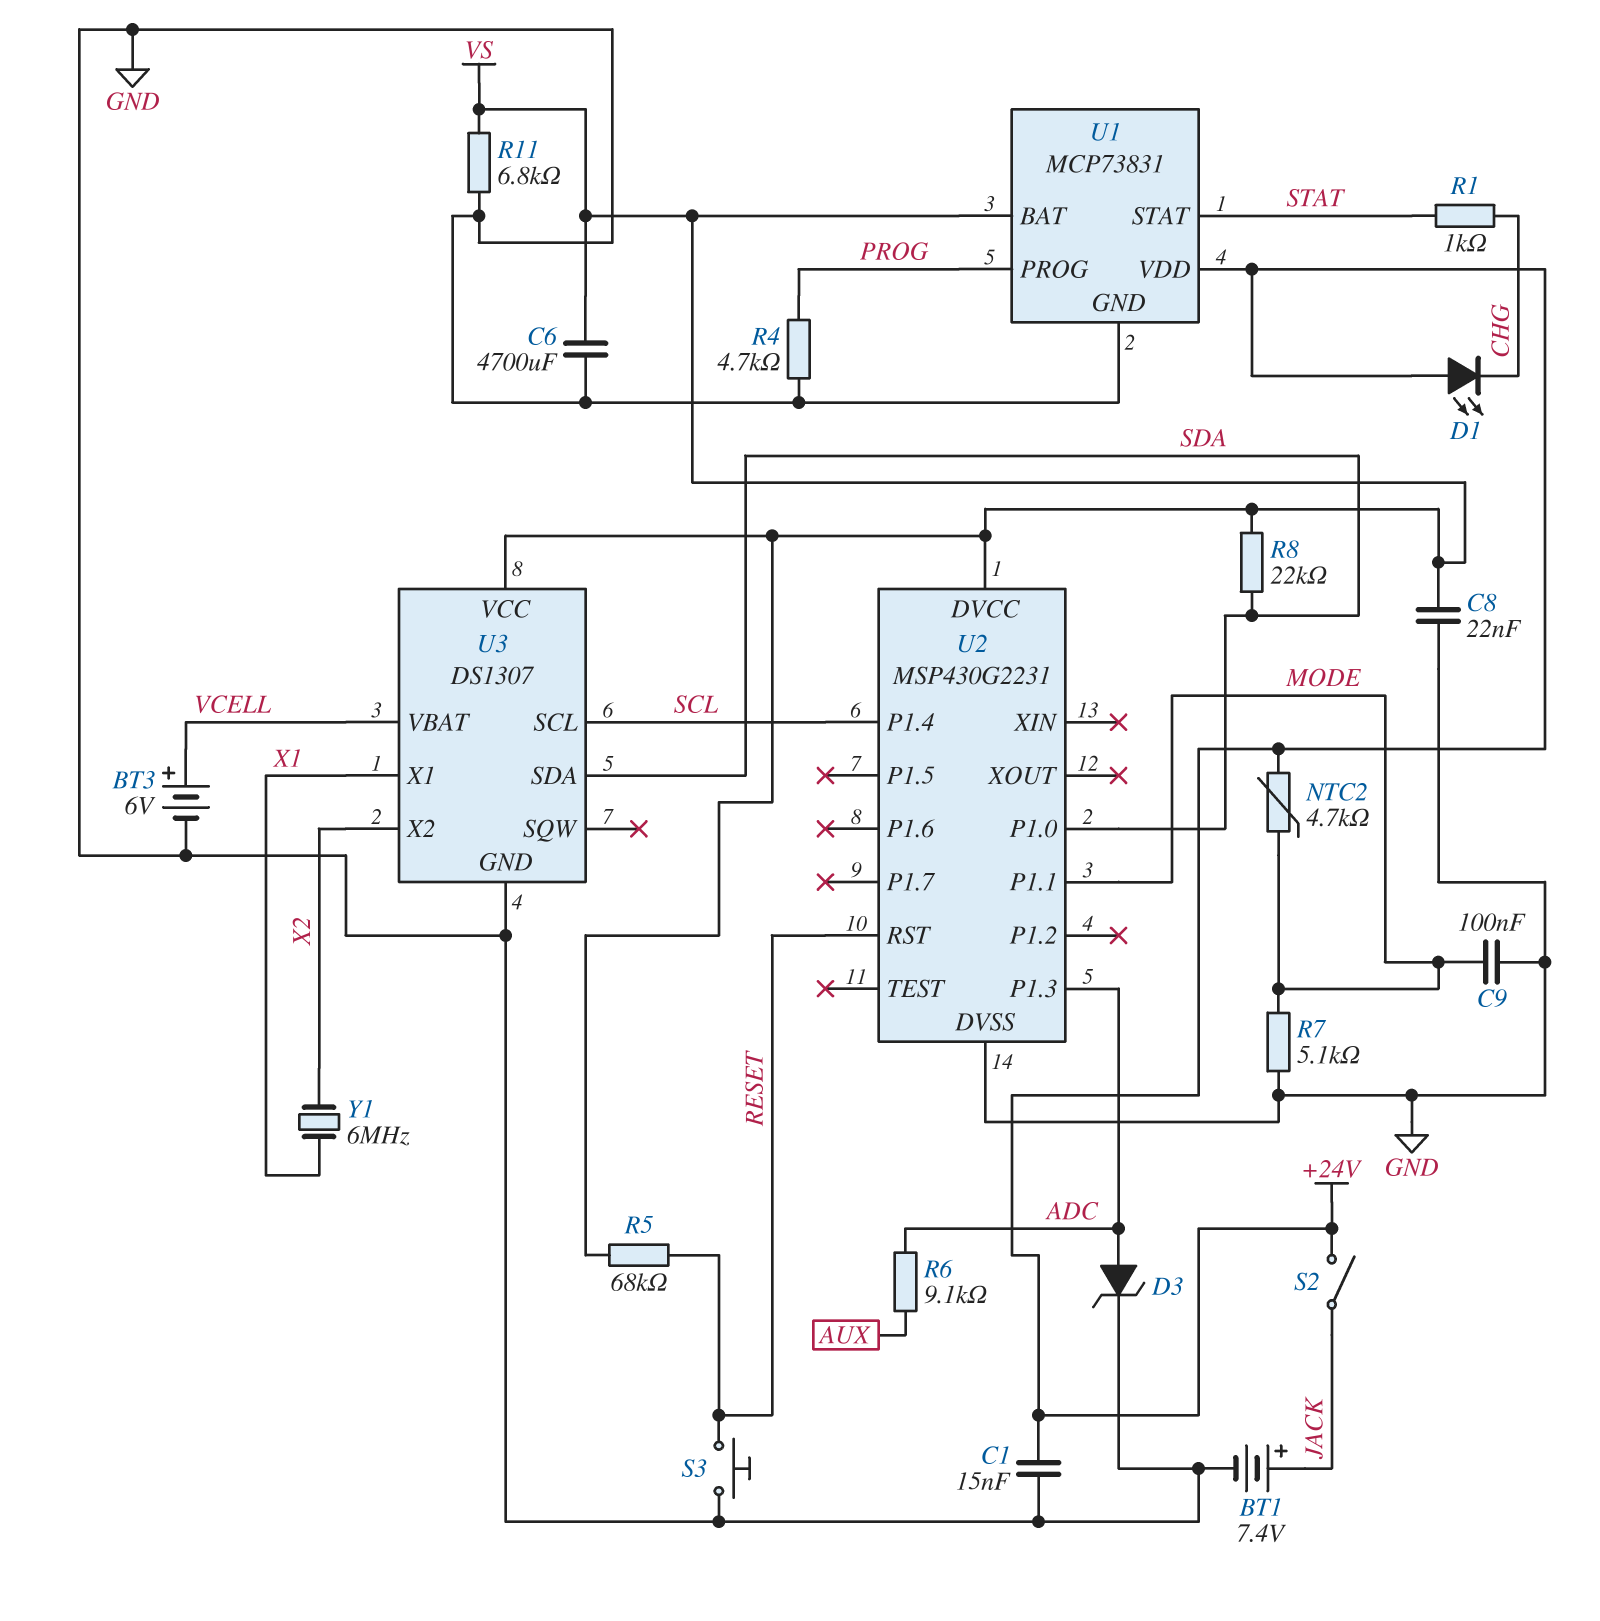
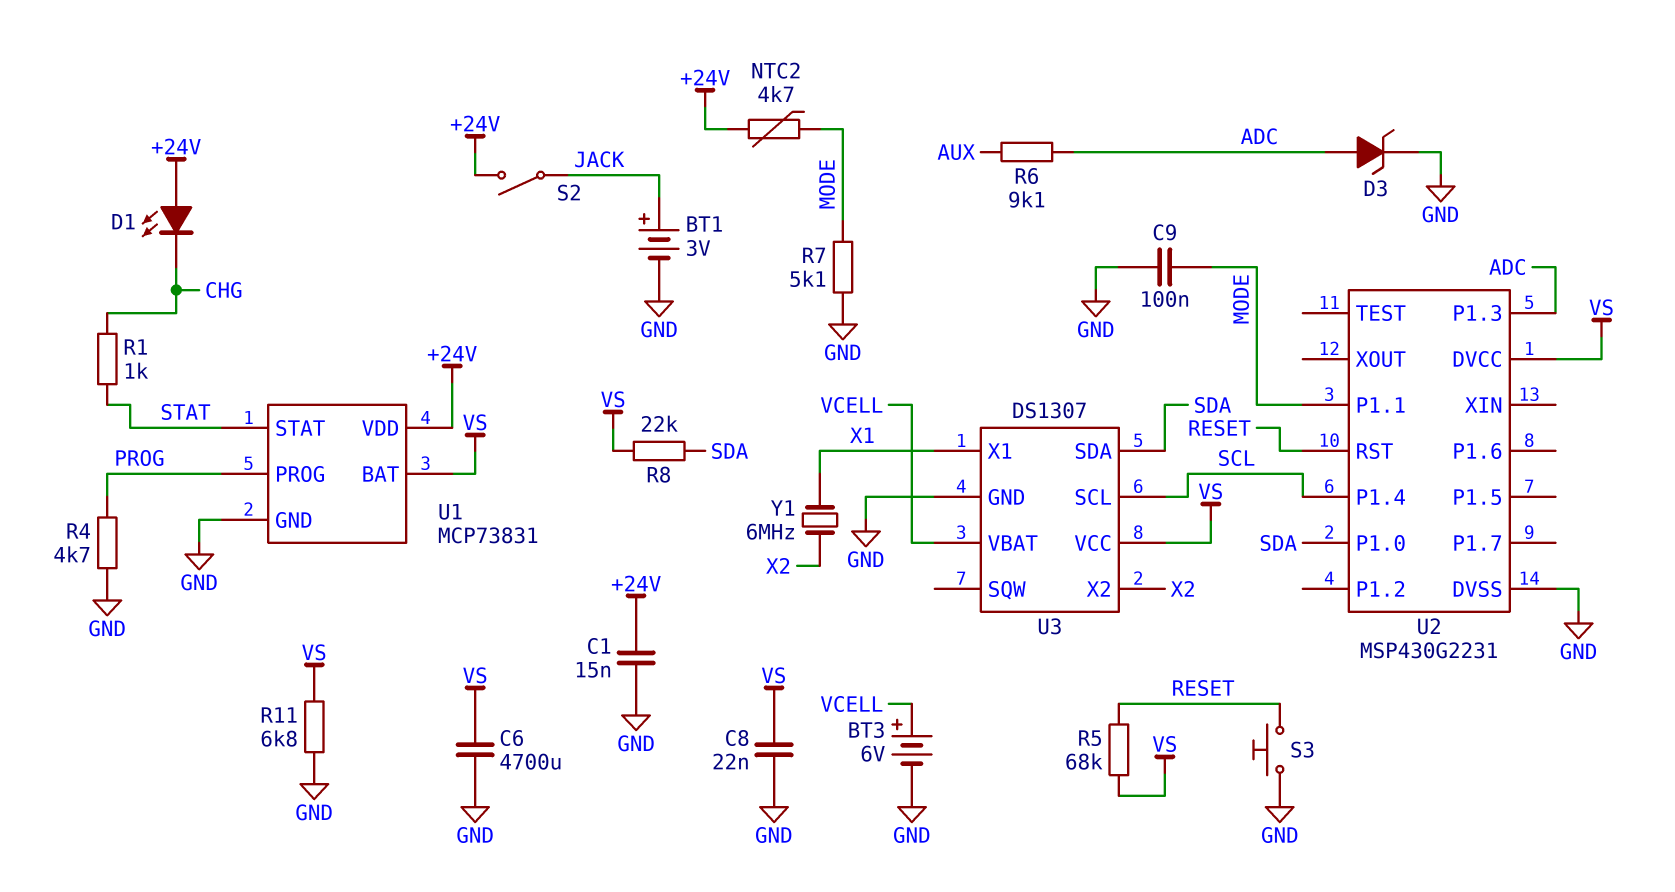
BT1: 7.4V (plus JACK, minus GND) -> 3V (plus JACK, minus GND)

